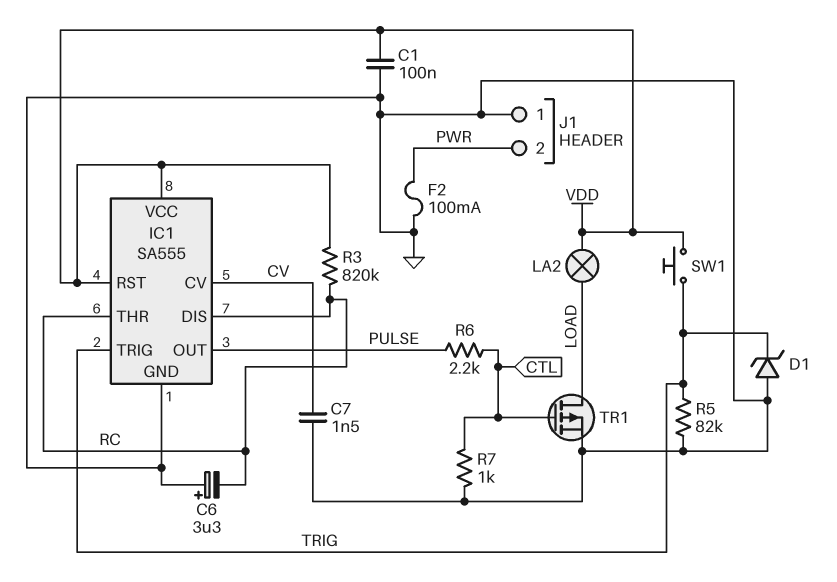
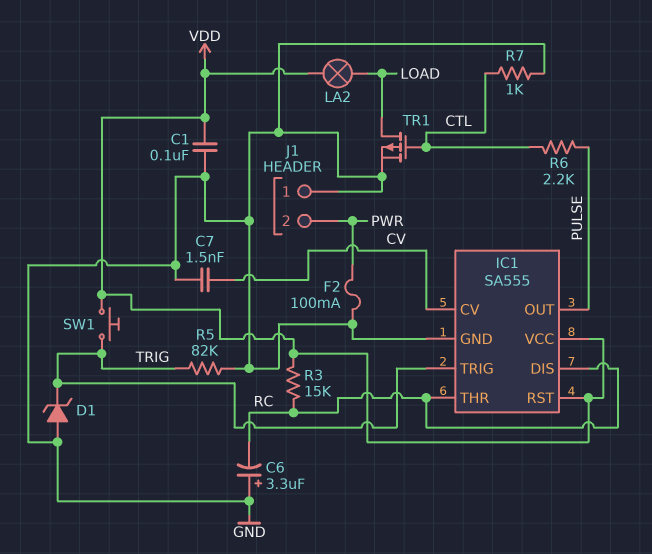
R3: 820k (RC, VDD) -> 15k (RC, VDD)

